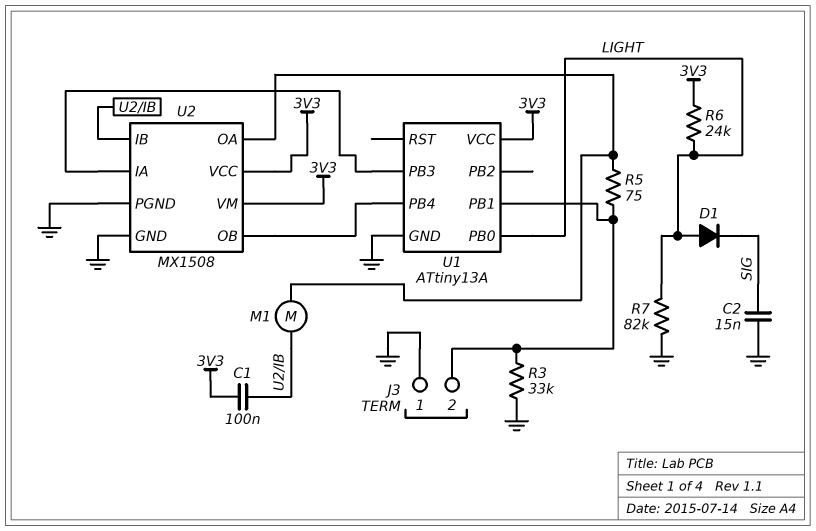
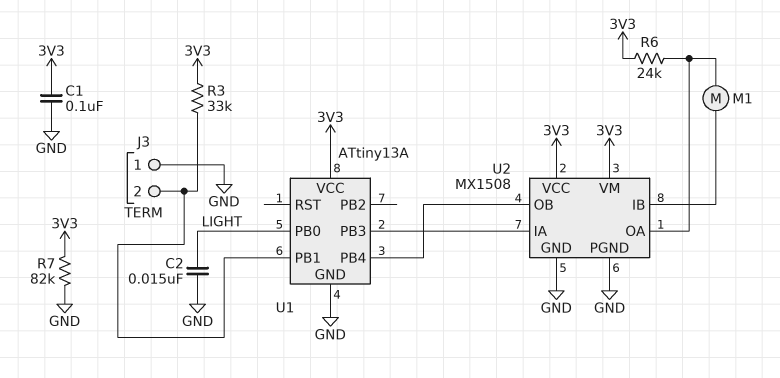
C1: 100nF (3V3, U2/IB) -> 100nF (3V3, GND)
C2: 15nF (GND, SIG) -> 15nF (GND, LIGHT)
D1: diode (A LIGHT, K SIG) -> none
R3: 33k (GND, J3/2) -> 33k (3V3, J3/2)
R5: 75 (J3/2, U2/OA) -> none
R6: 24k (3V3, LIGHT) -> 24k (3V3, U2/OA)
R7: 82k (GND, LIGHT) -> 82k (3V3, GND)

